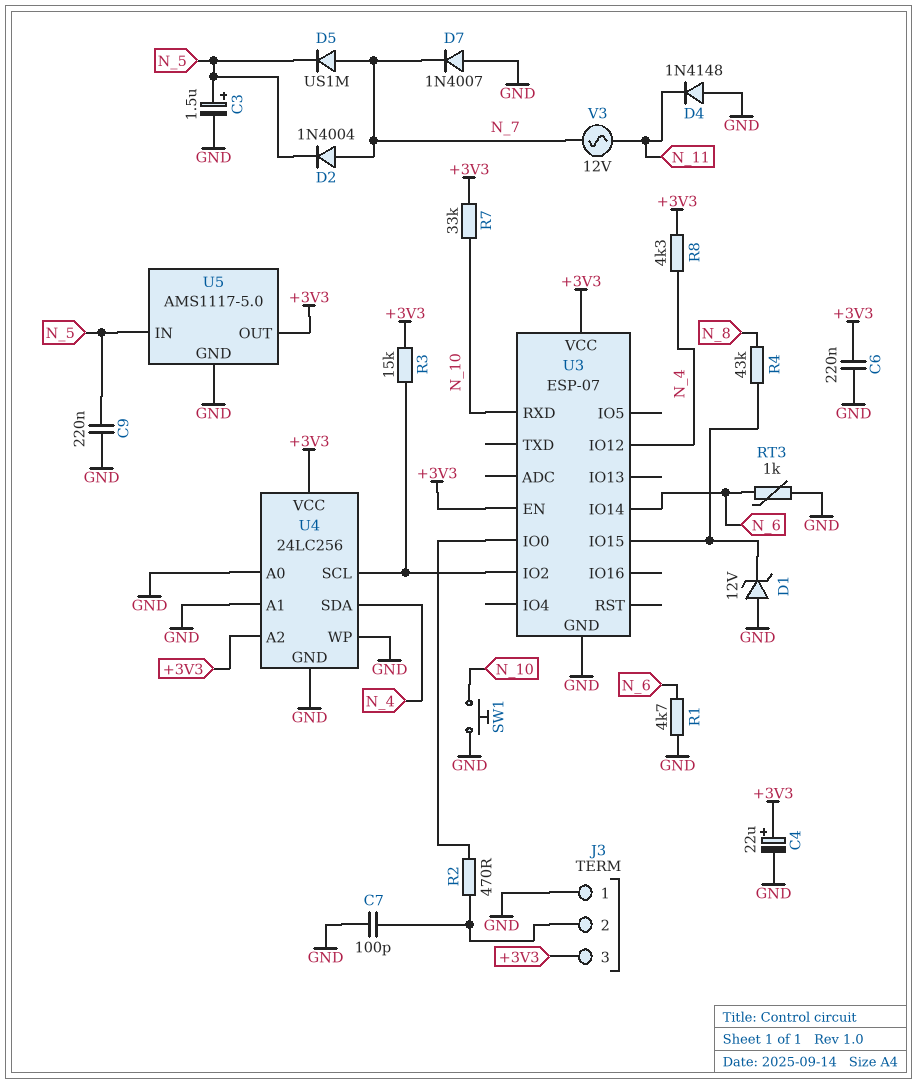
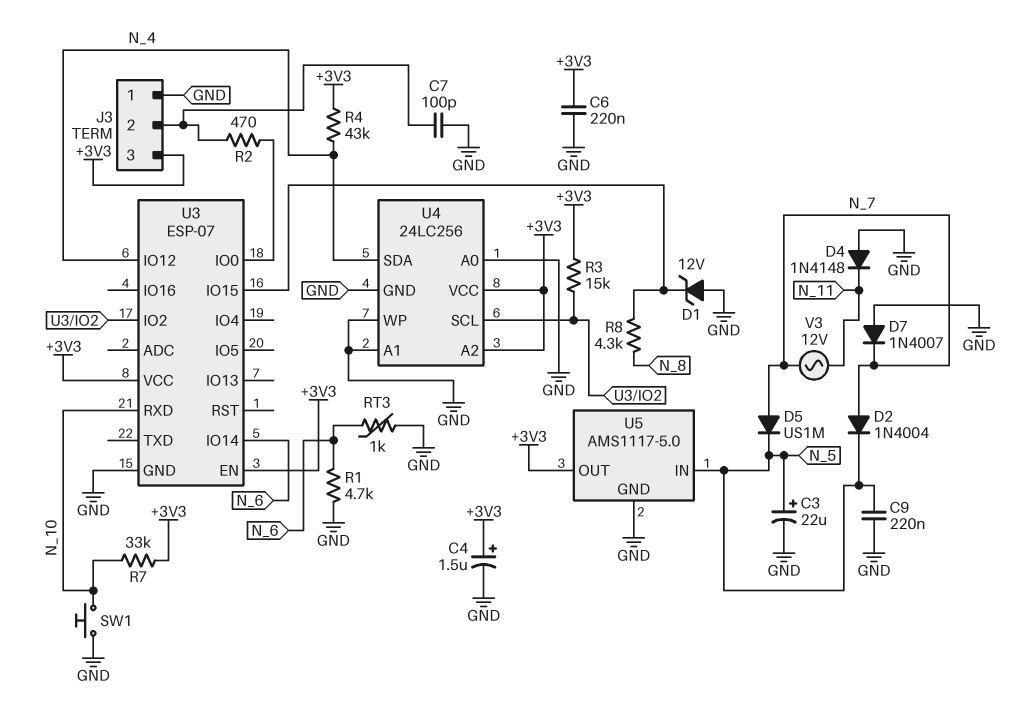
C3: 1.5uF (plus N_5, minus GND) -> 22uF (plus N_5, minus GND)
C4: 22uF (plus +3V3, minus GND) -> 1.5uF (plus +3V3, minus GND)
R4: 43k (N_8, U3/IO15) -> 43k (+3V3, N_4)
R8: 4.3k (+3V3, N_4) -> 4.3k (N_8, U3/IO15)

